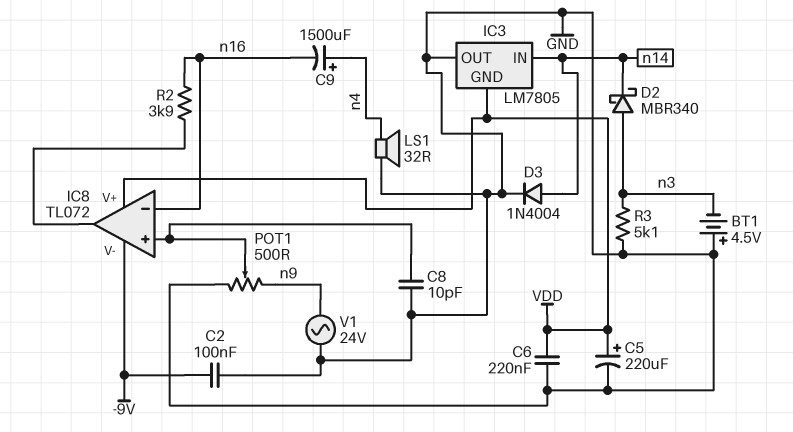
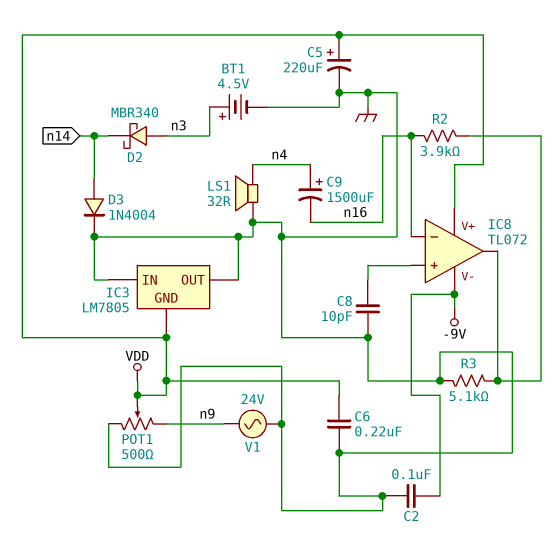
BT1: 4.5V (plus GND, minus n3) -> 4.5V (plus n3, minus GND)
IC3 pin IN: n14 -> GND
POT1: 500 (GND, n9, wiper IC8/in+) -> 500 (GND, n9, wiper VDD)
R3: 5.1k (GND, n3) -> 5.1k (GND, IC8/out)

